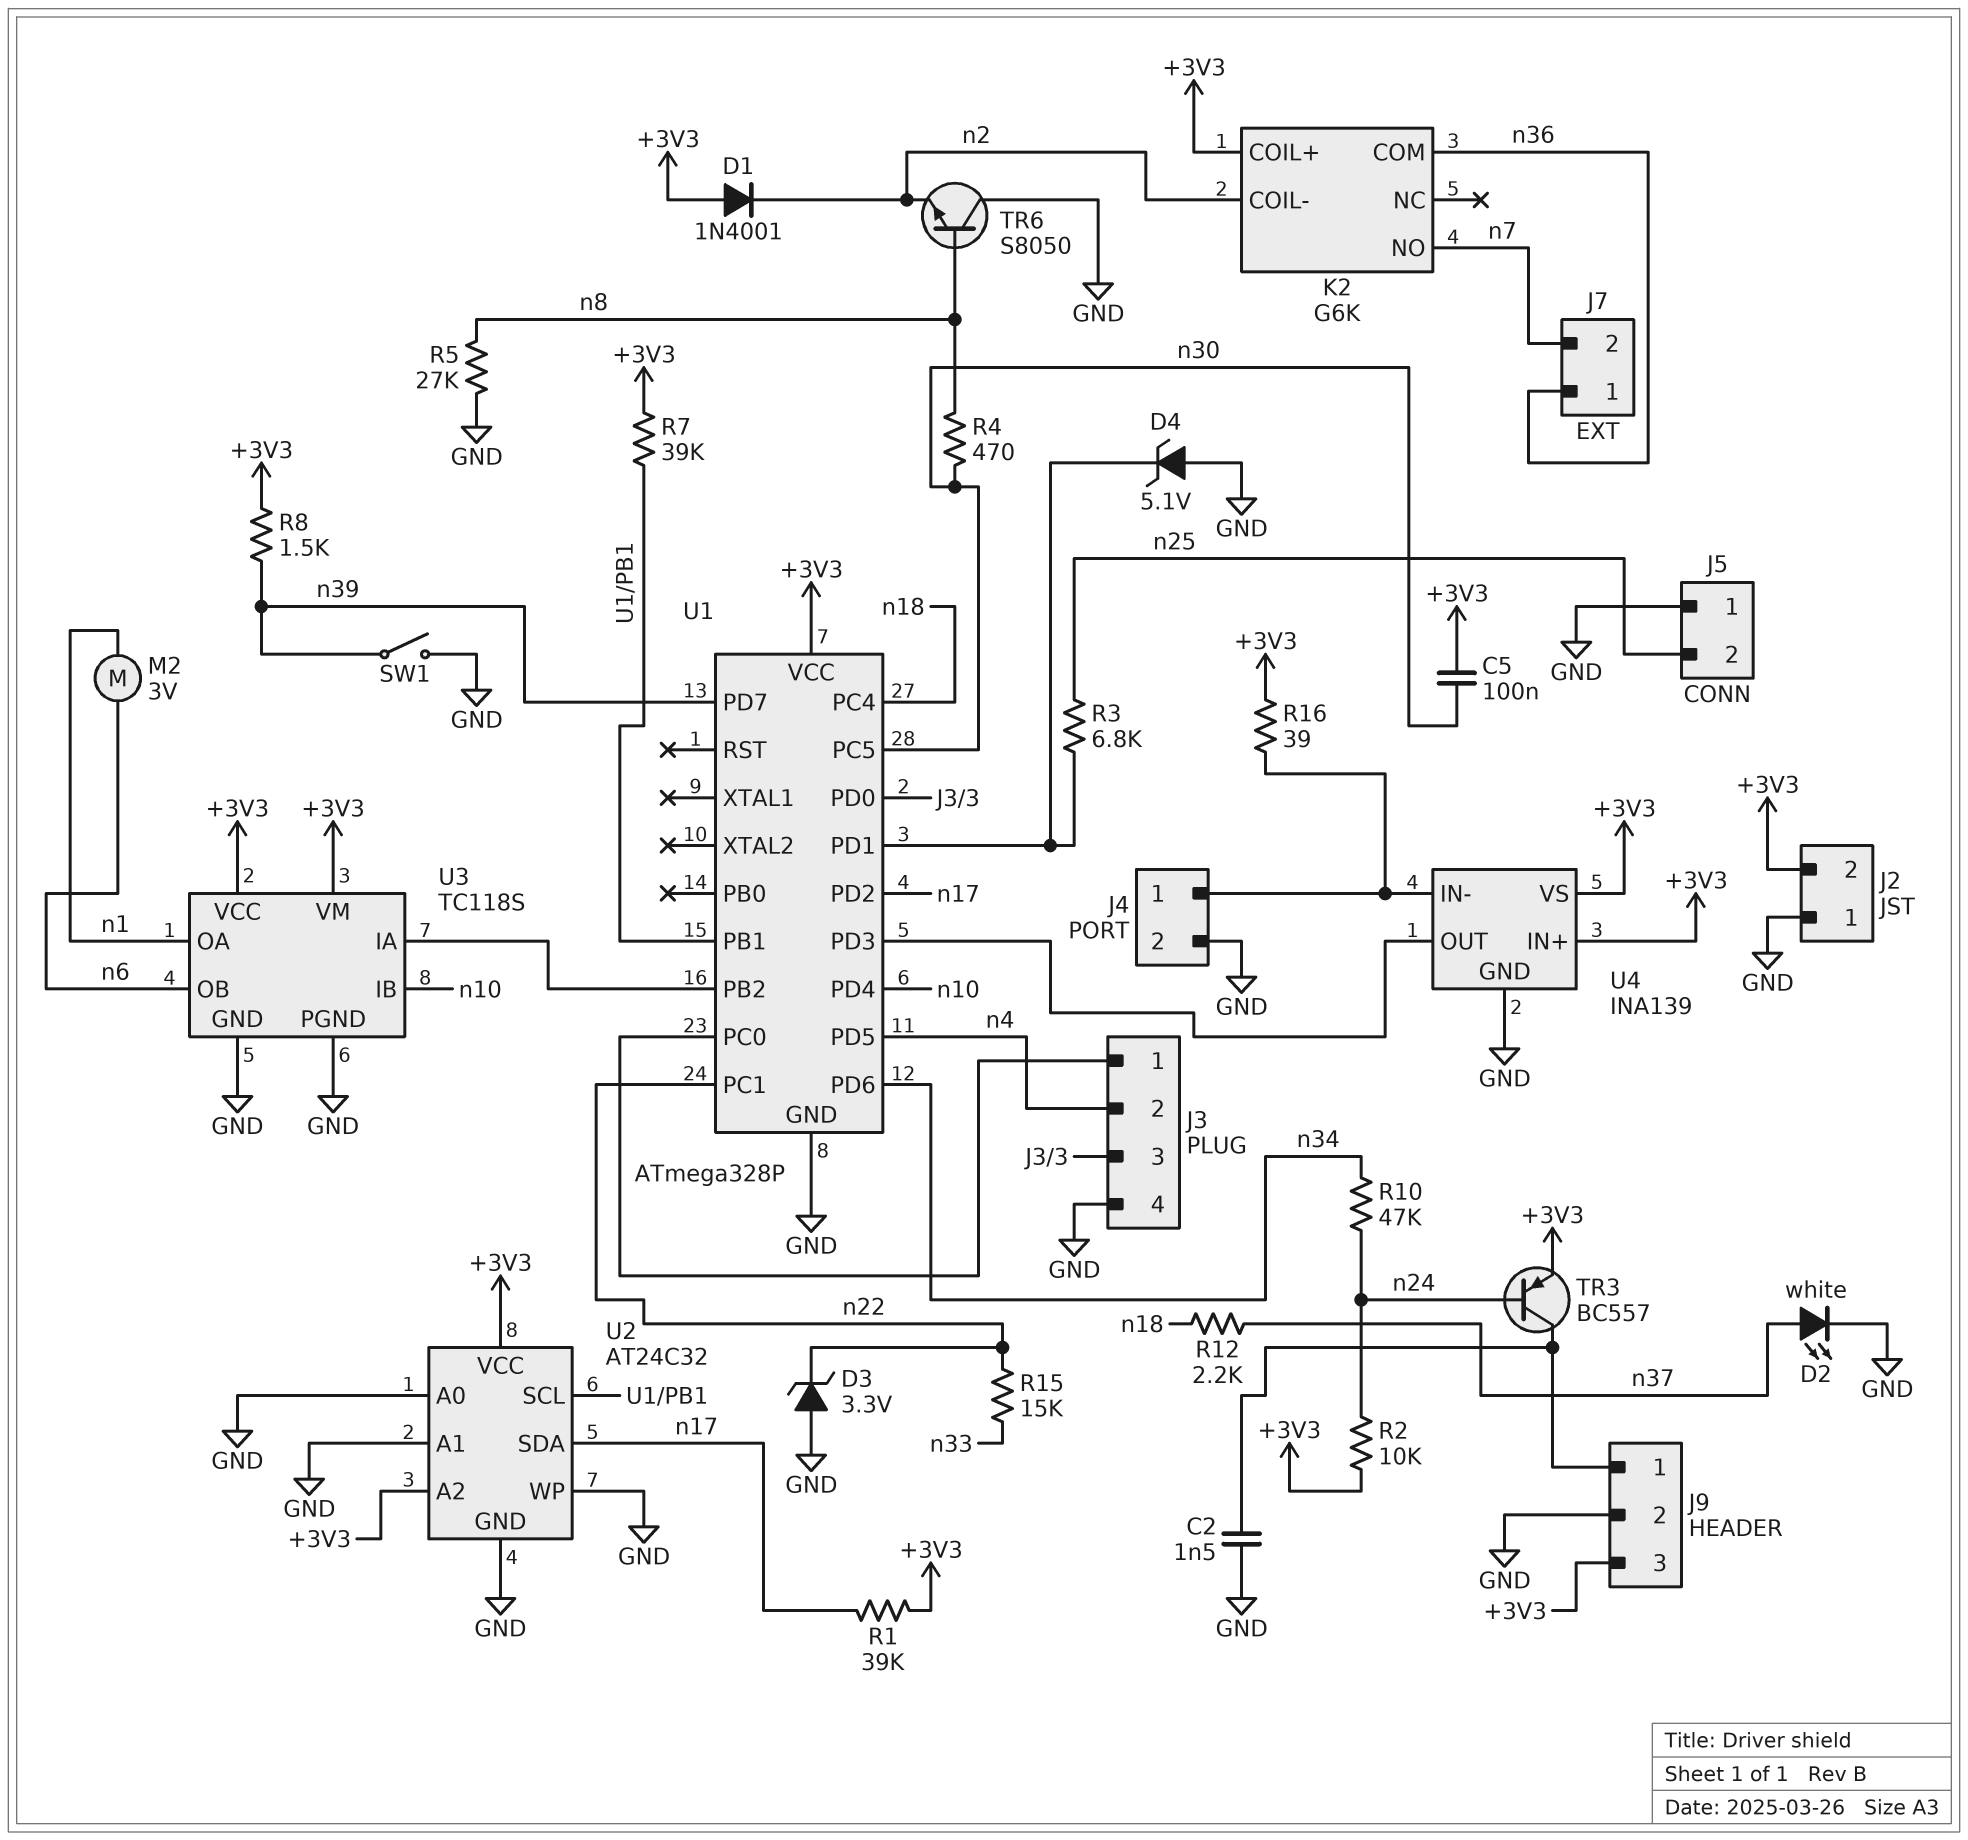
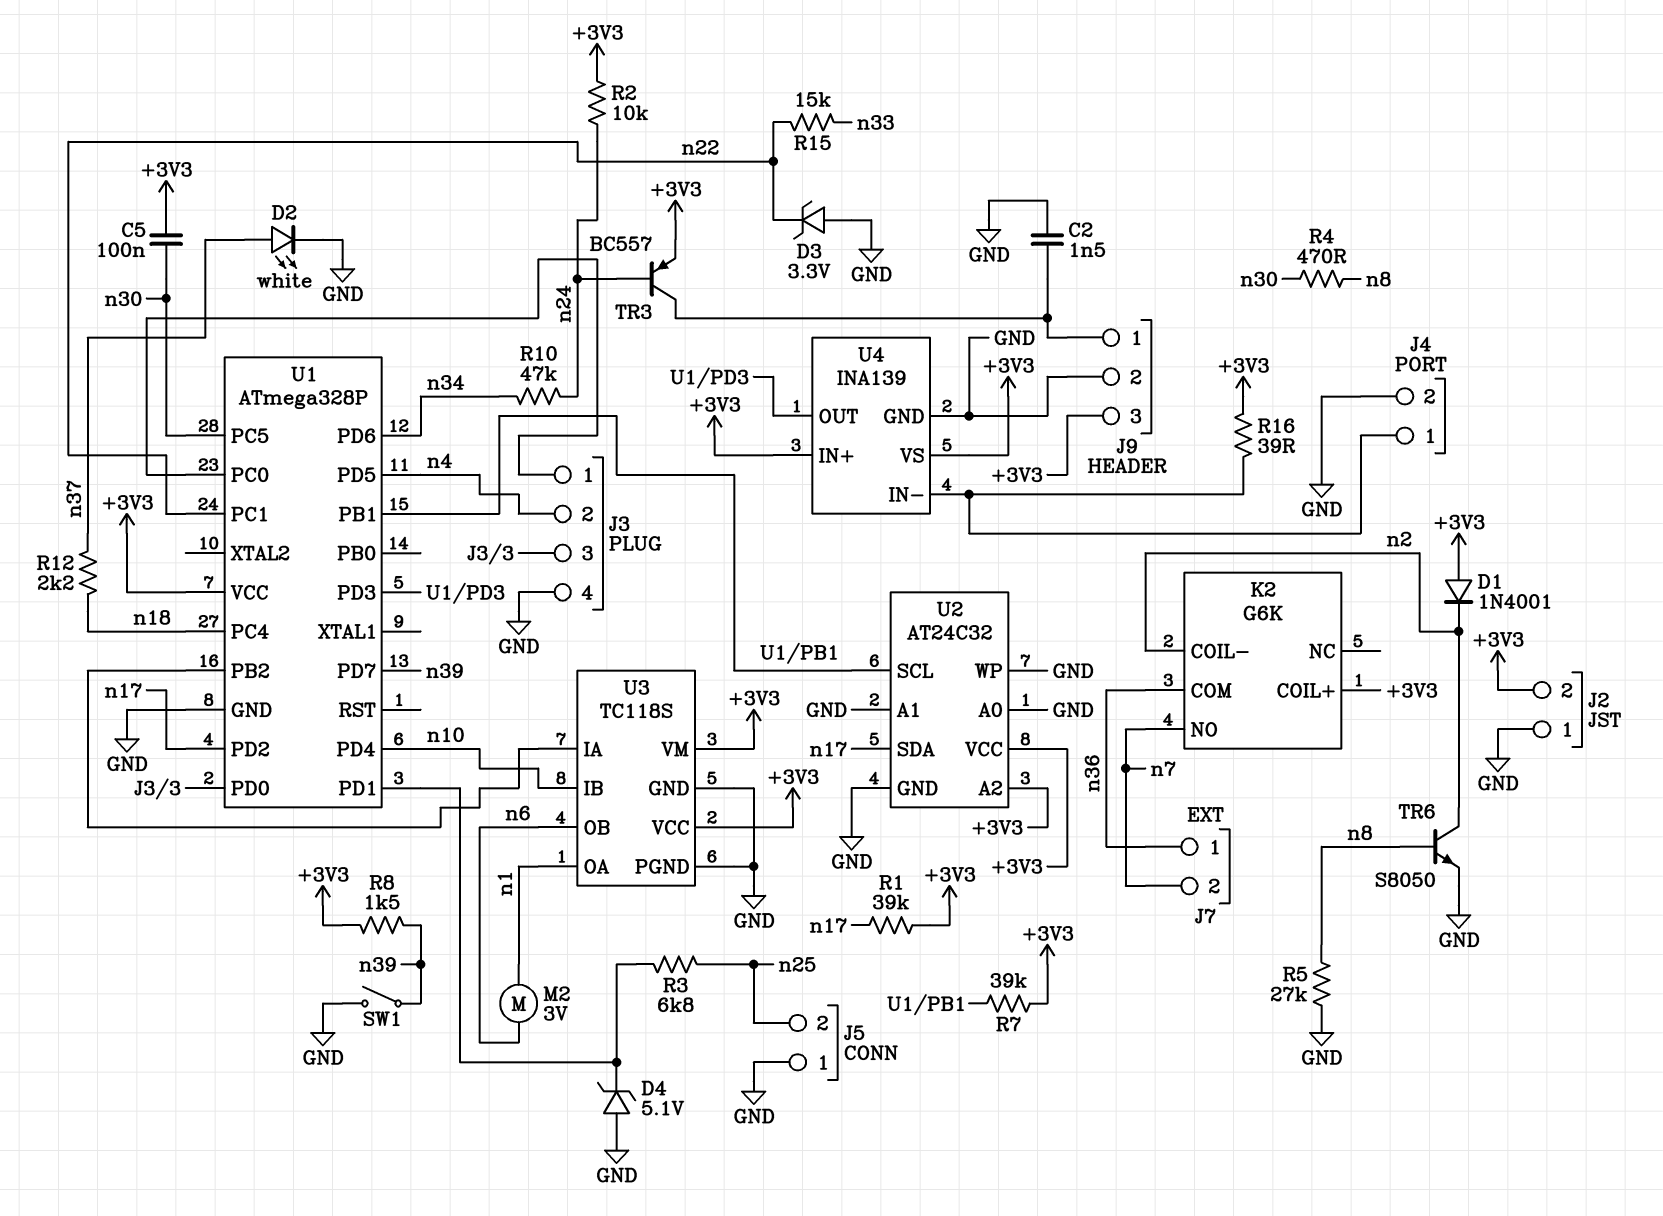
TR6: NPN S8050 (B n8, C GND, E n2) -> NPN S8050 (B n8, C n2, E GND)

